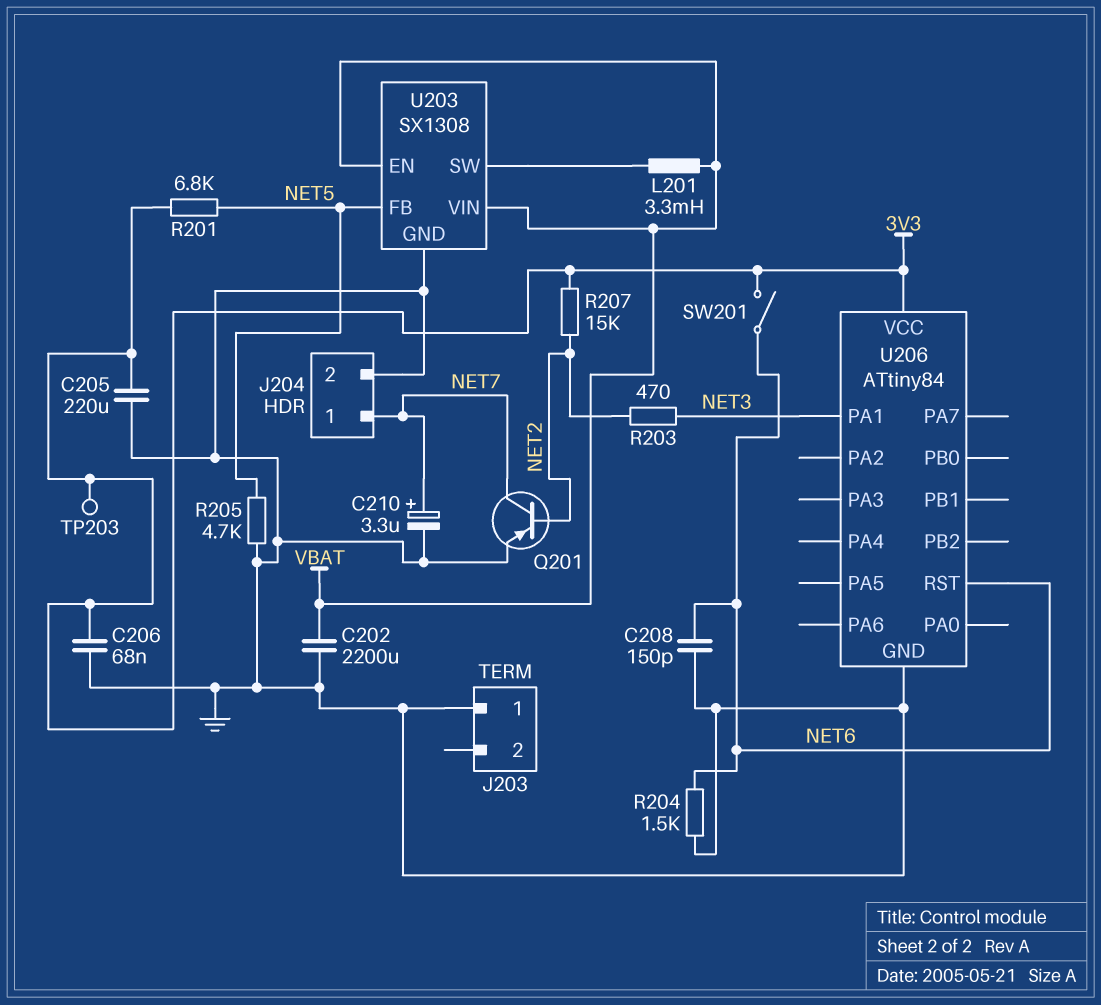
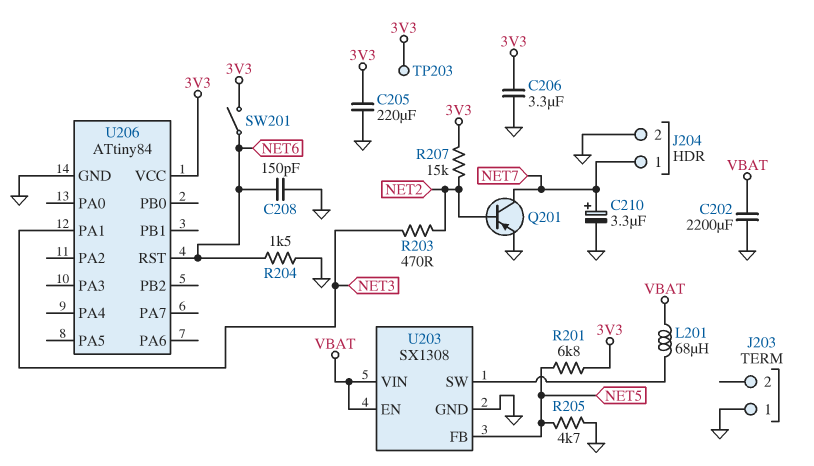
C206: 68nF (3V3, GND) -> 3.3uF (3V3, GND)
L201: 3.3mH (U203/SW, VBAT) -> 68uH (U203/SW, VBAT)

